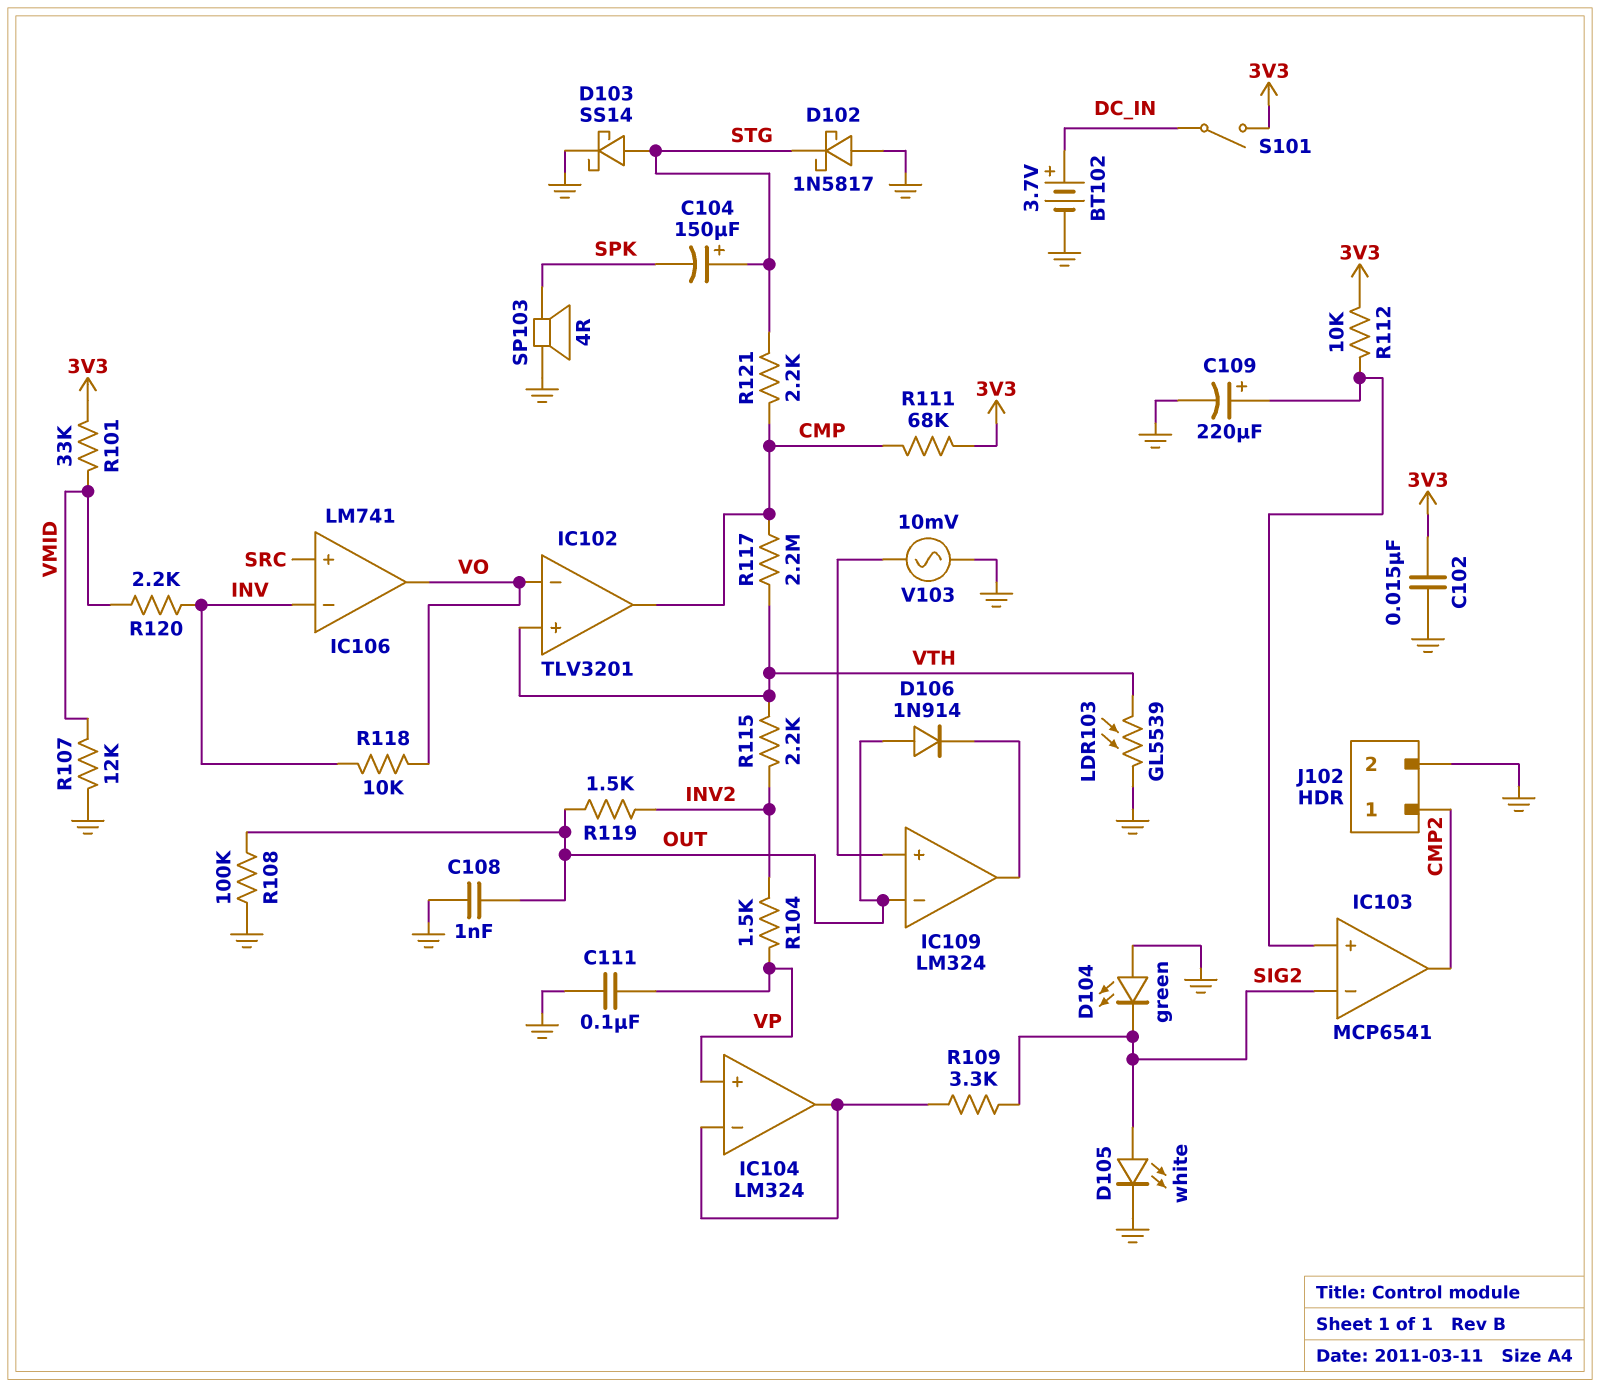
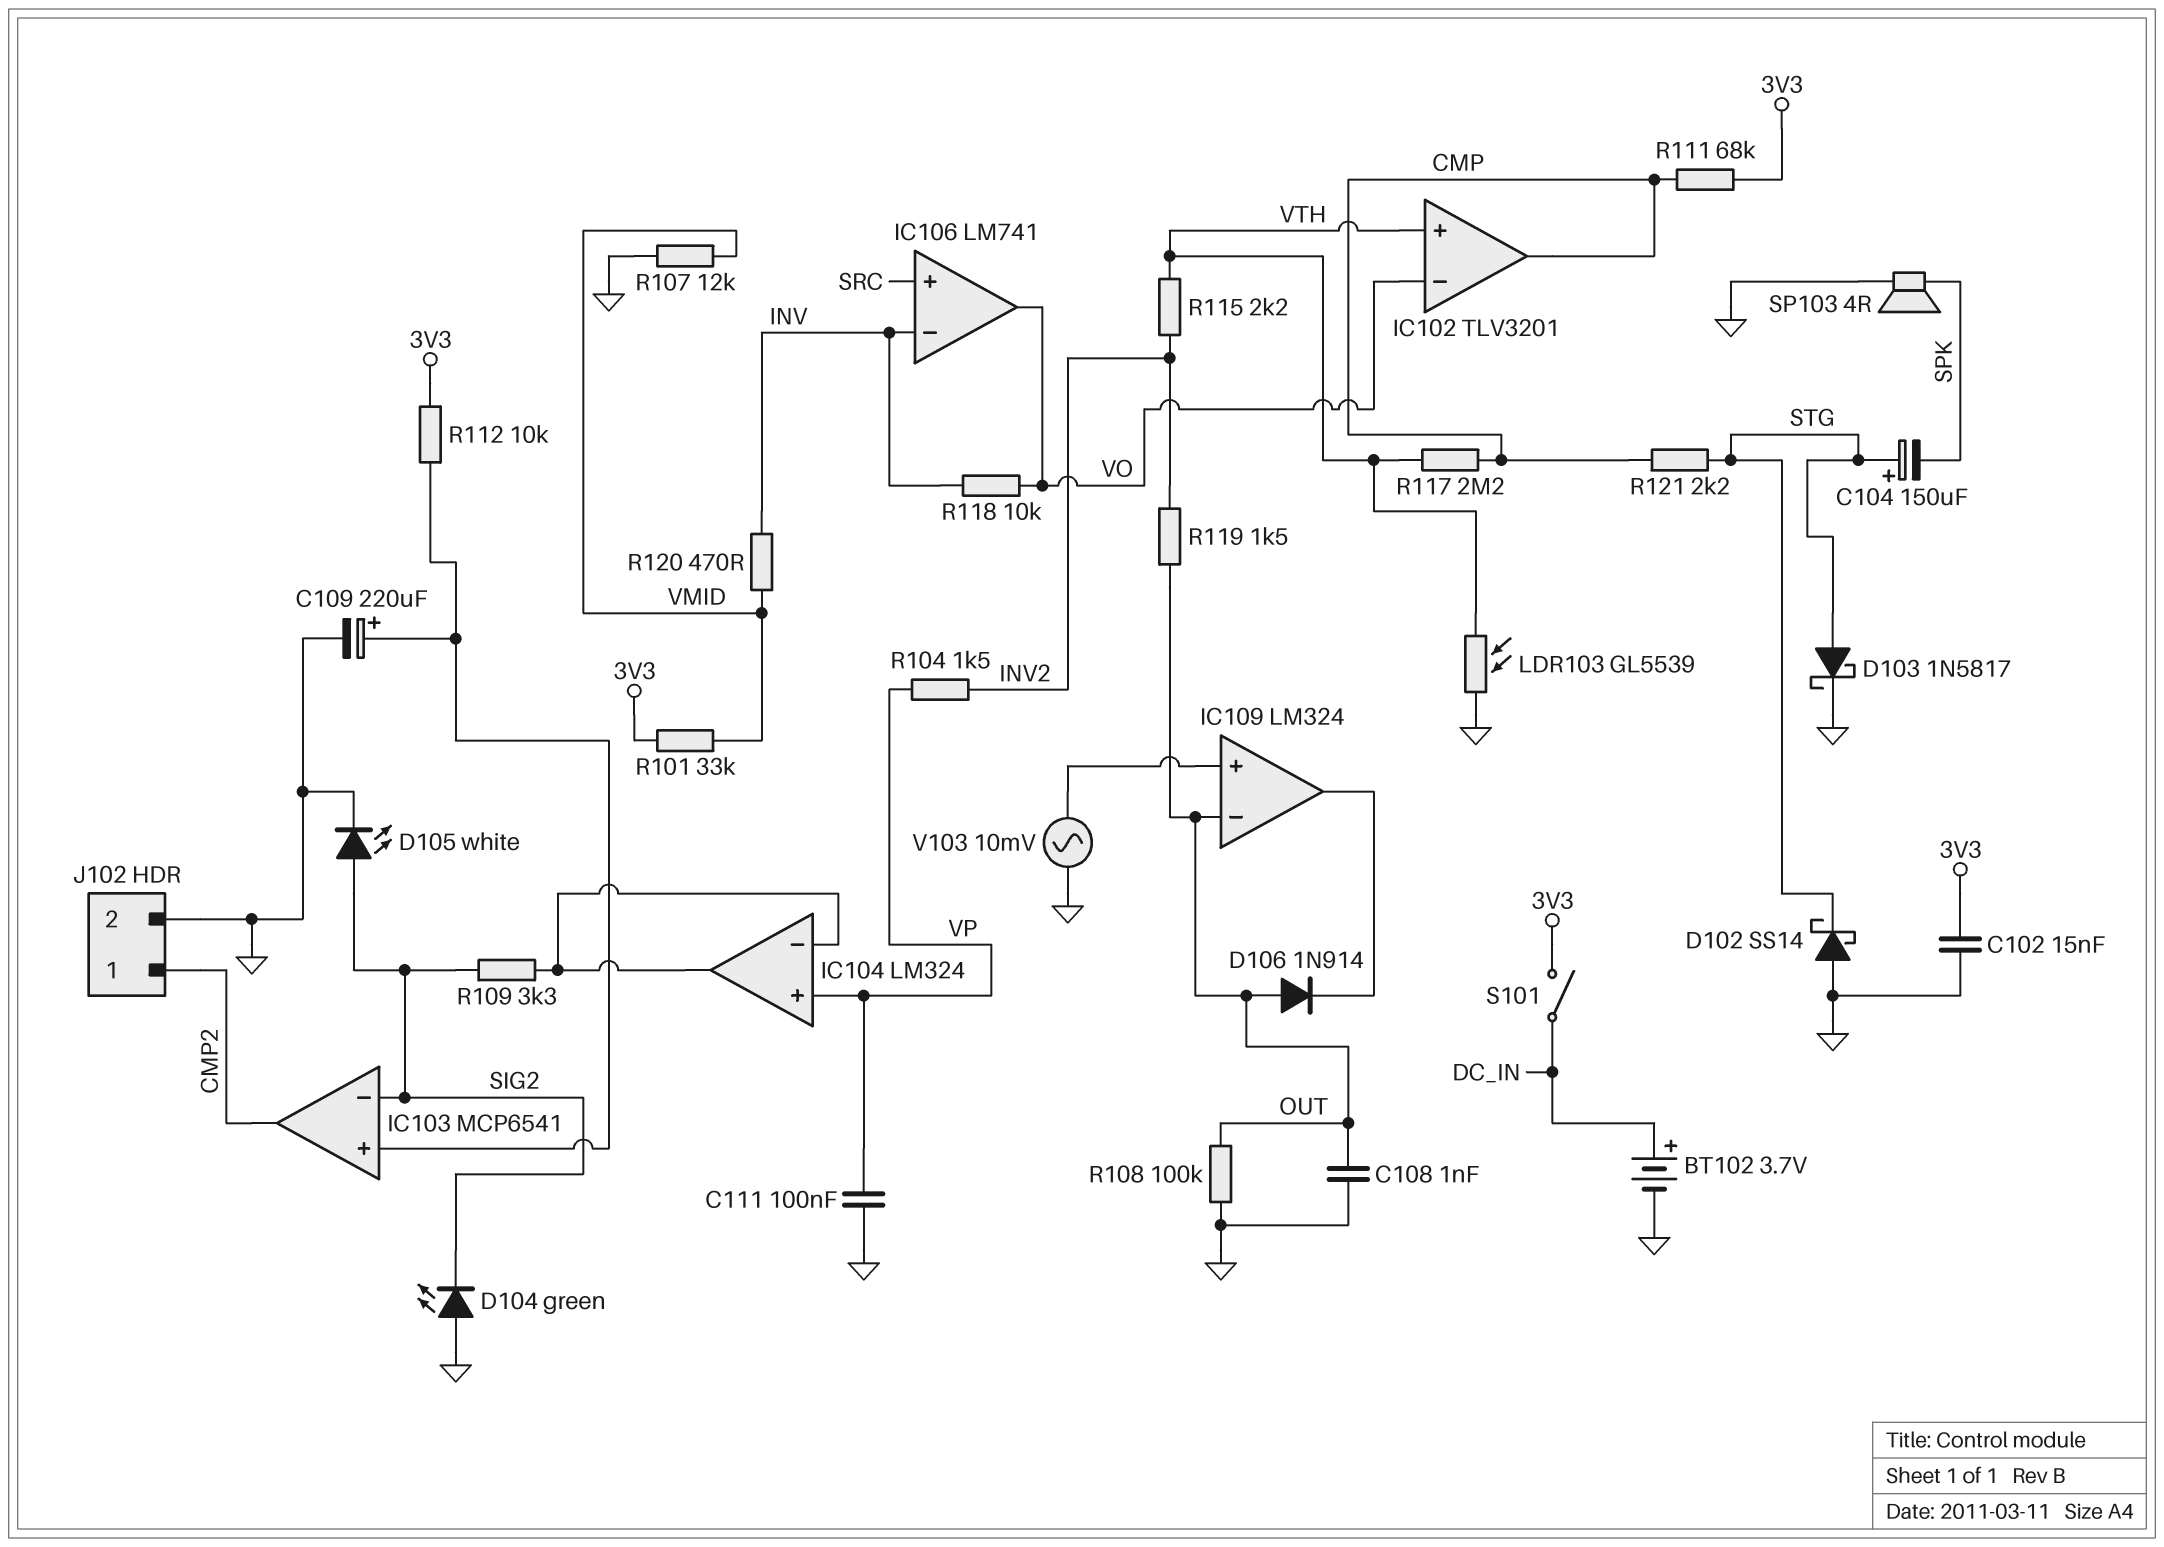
D102: schottky 1N5817 (A GND, K STG) -> schottky SS14 (A GND, K STG)
D103: schottky SS14 (A STG, K GND) -> schottky 1N5817 (A STG, K GND)
R120: 2.2k (INV, VMID) -> 470 (INV, VMID)

